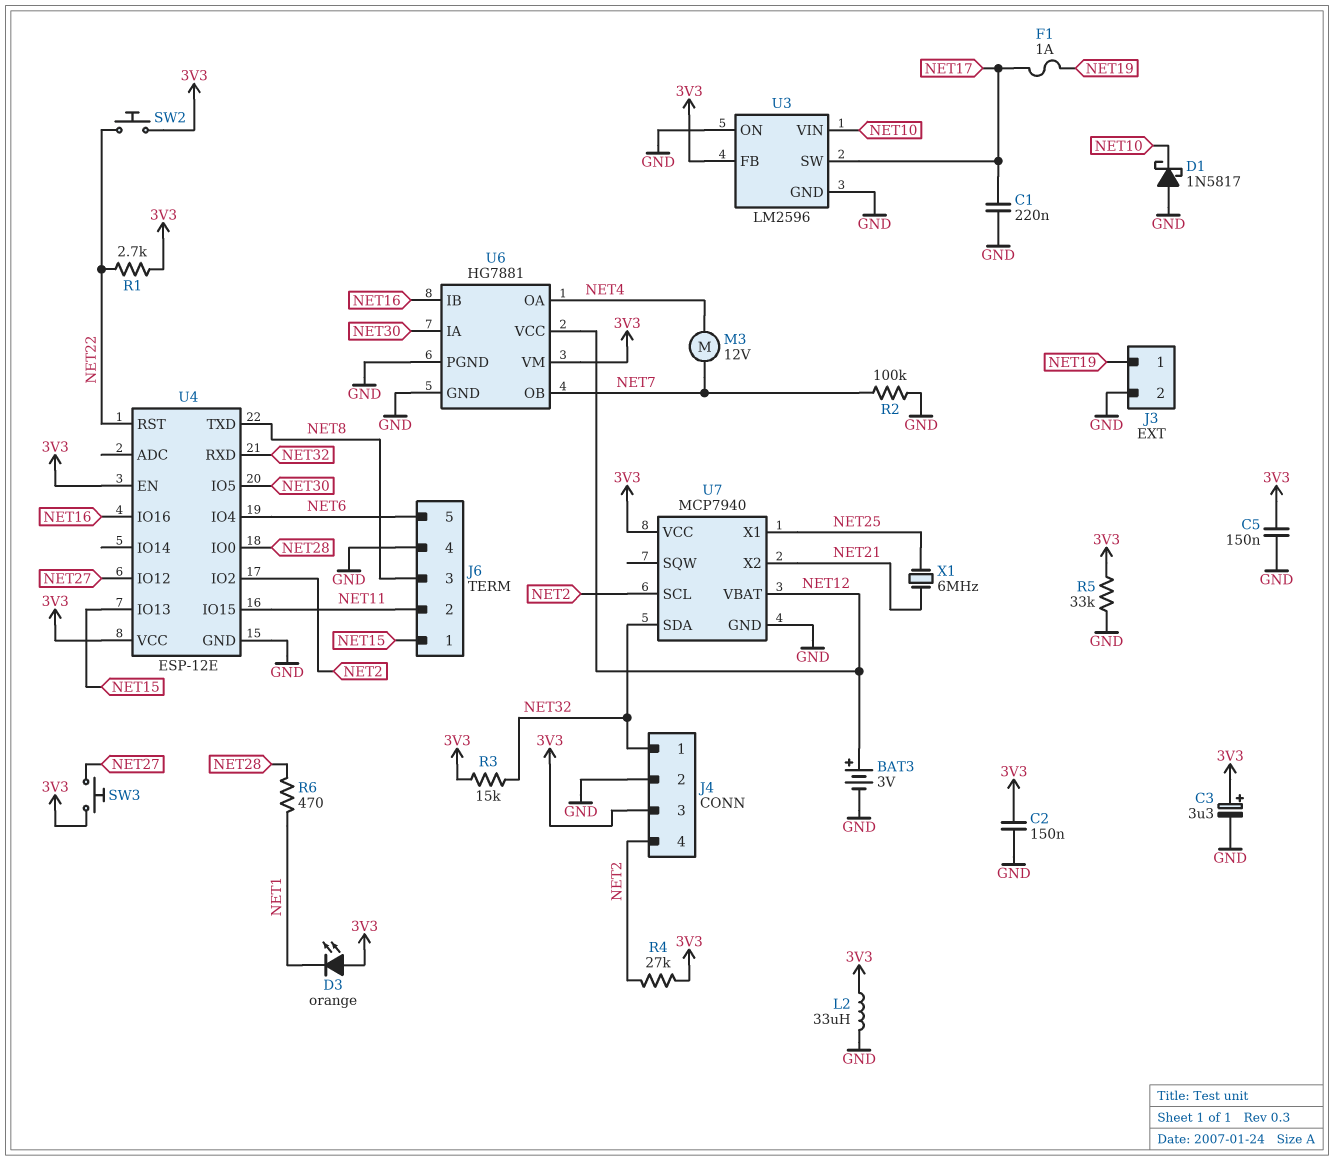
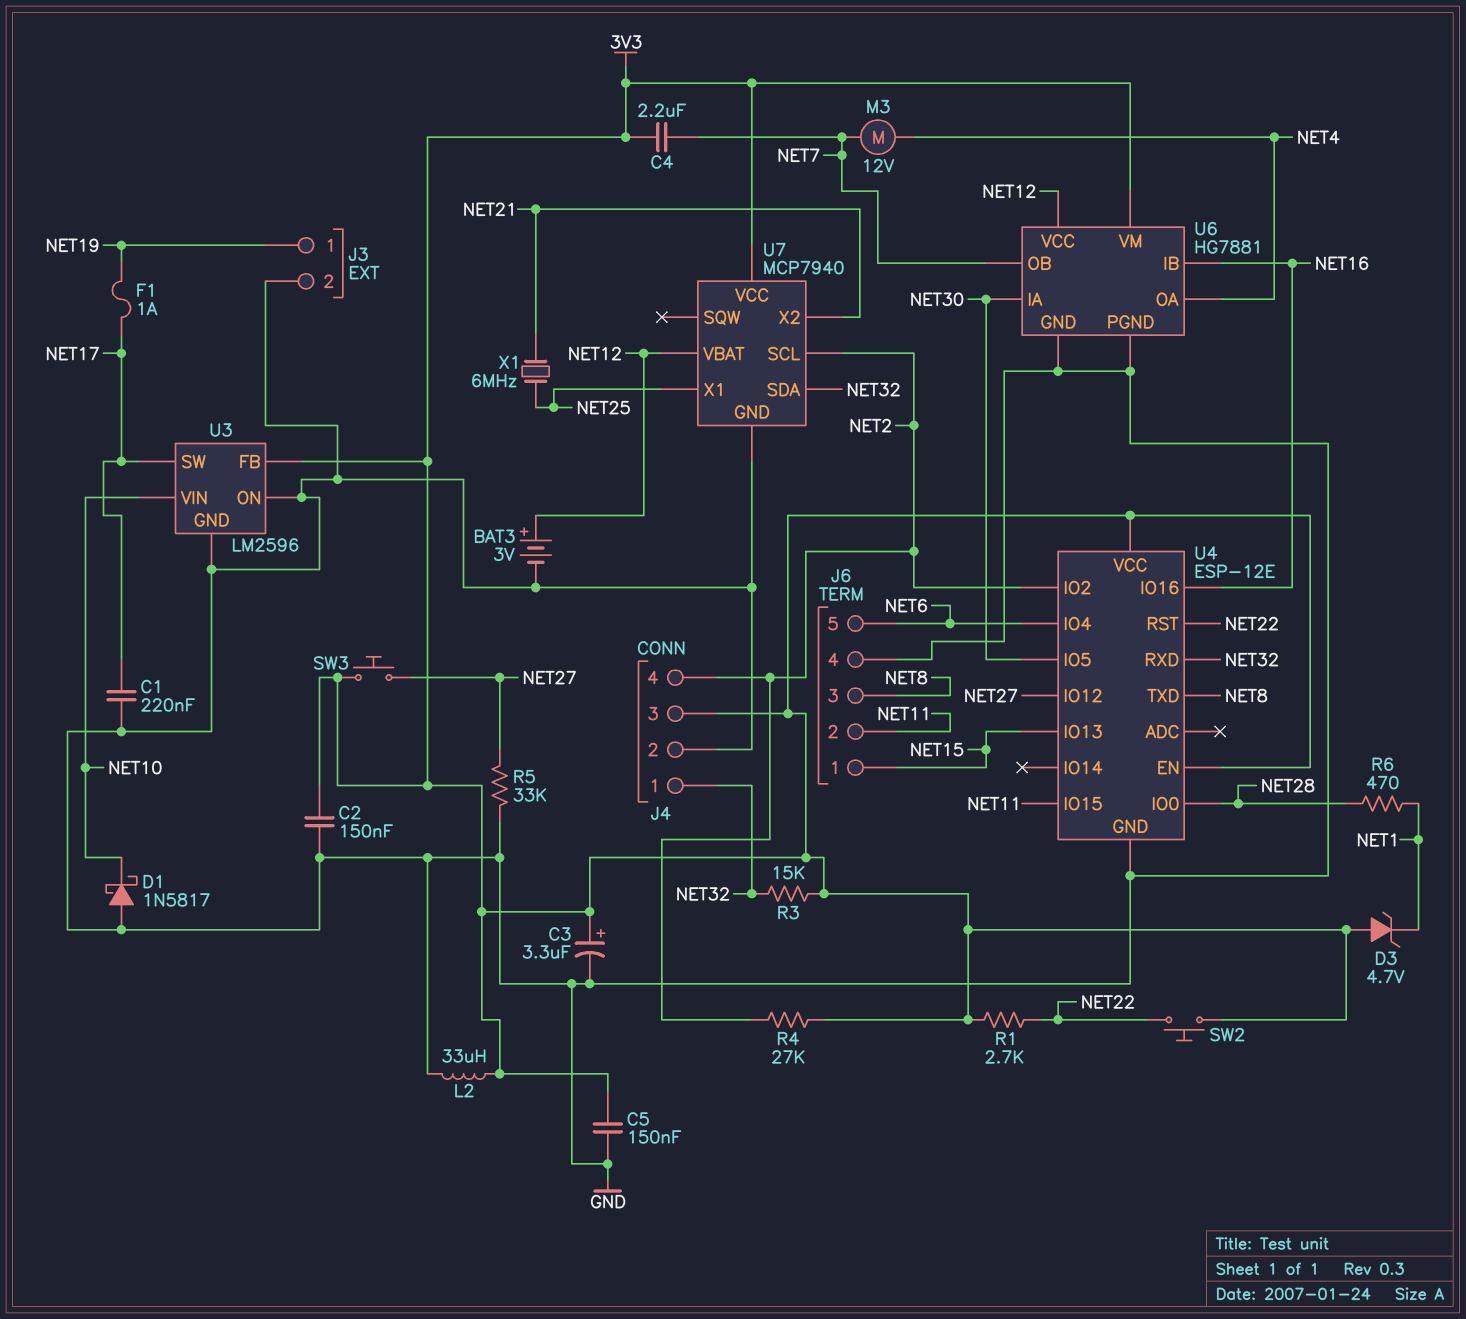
C4: none -> 2.2uF (3V3, NET7)
D3: LED orange (A 3V3, K NET1) -> zener 4.7V (A 3V3, K NET1)
R2: 100k (GND, NET7) -> none
R5: 33k (3V3, GND) -> 33k (GND, NET27)

